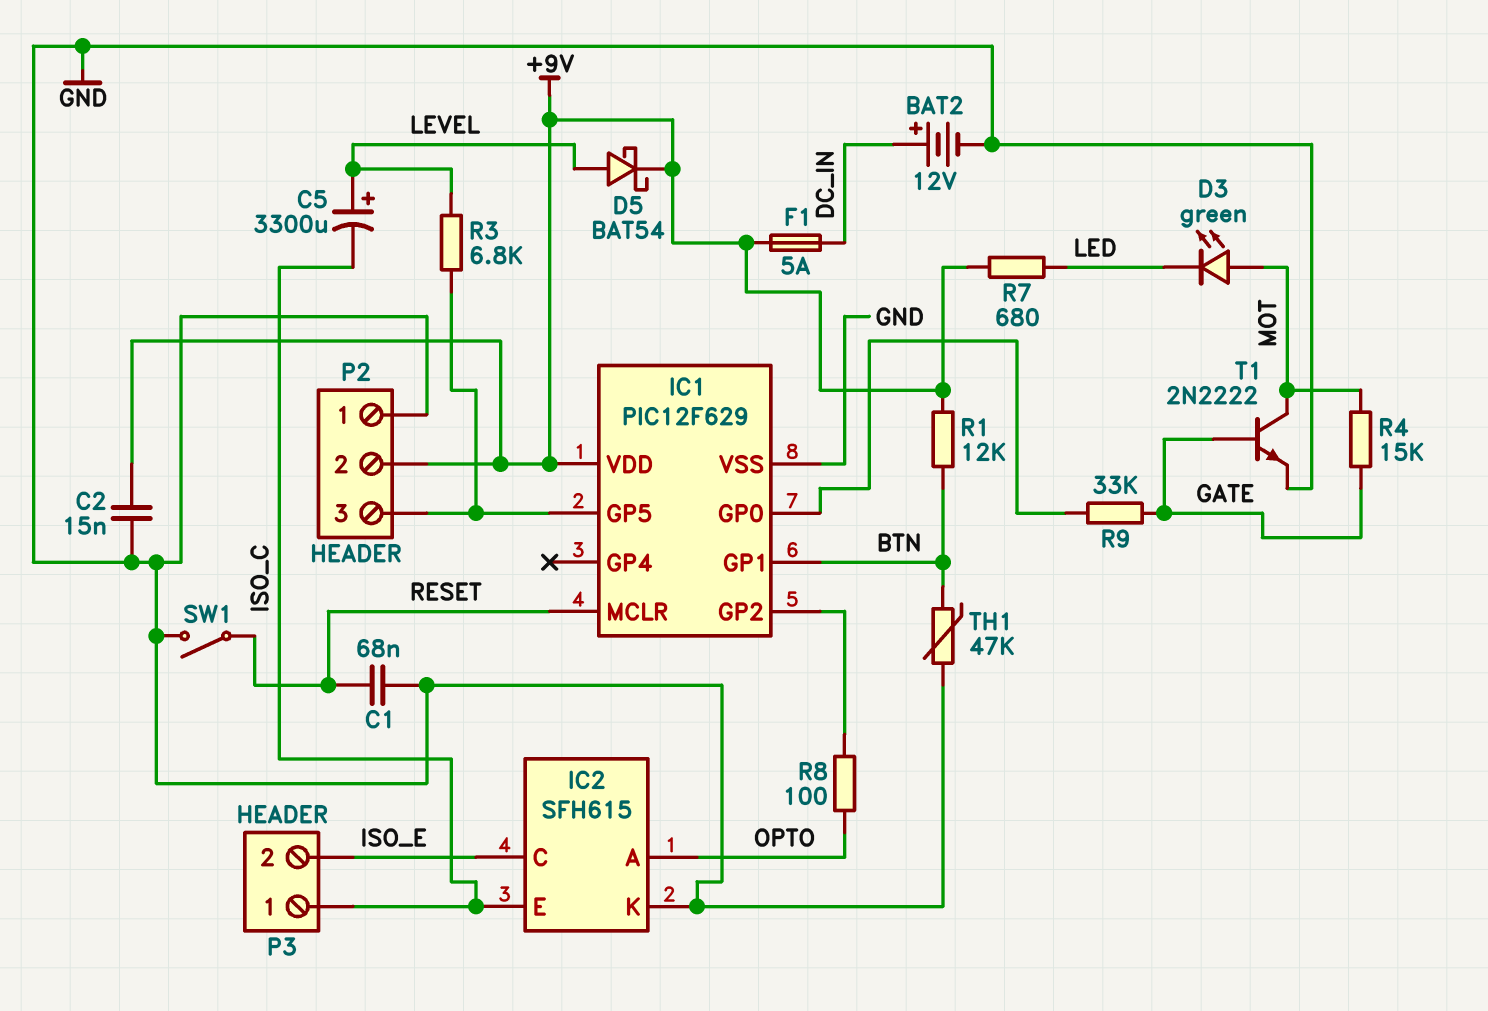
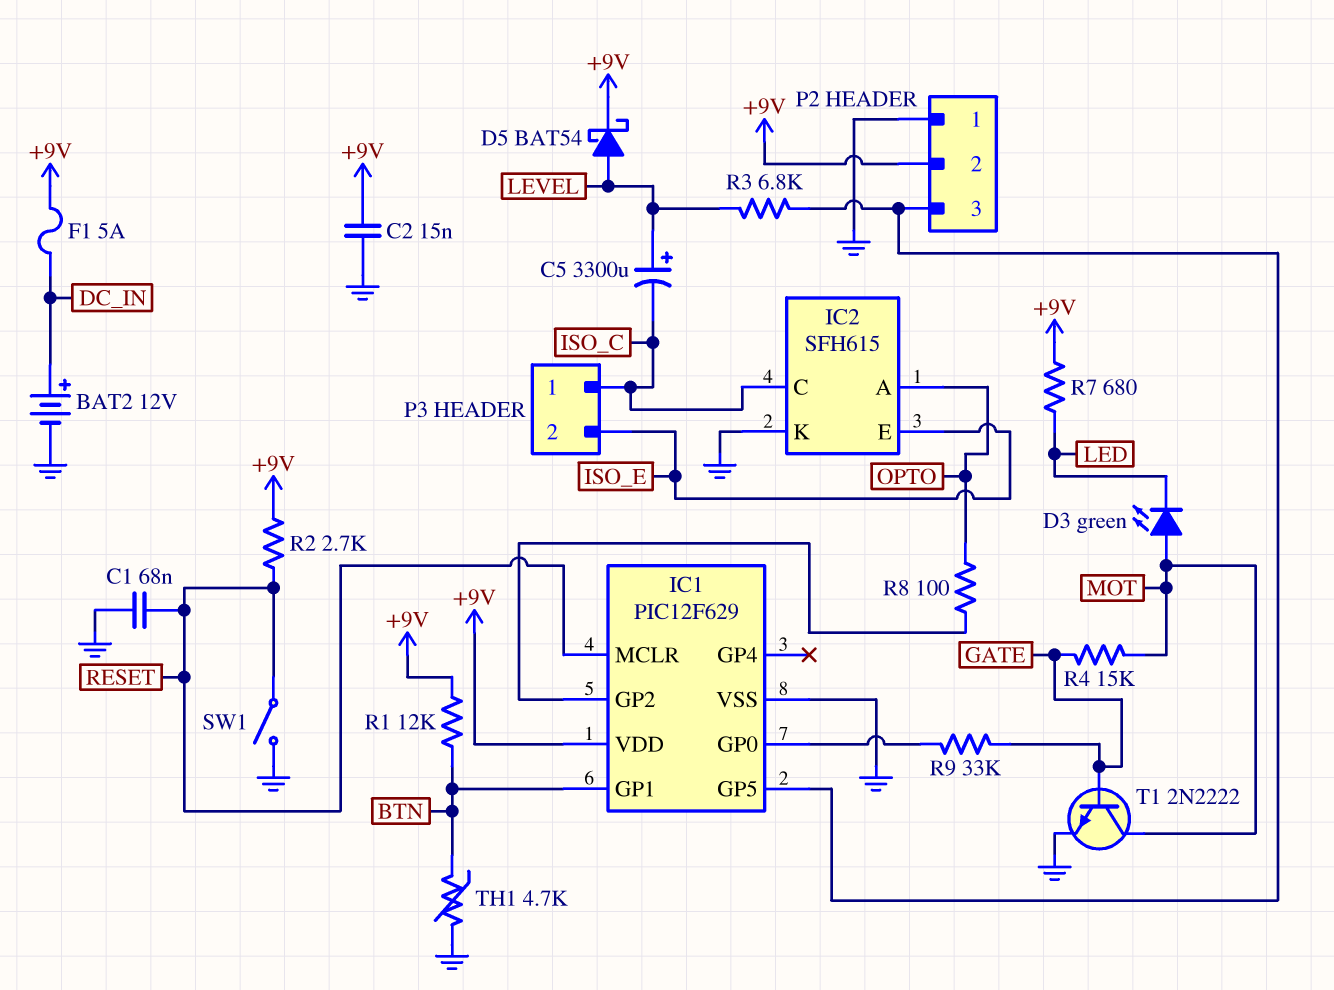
IC2 pin C: ISO_E -> ISO_C
IC2 pin E: ISO_C -> ISO_E
R2: none -> 2.7k (+9V, RESET)
TH1: 47k (BTN, GND) -> 4.7k (BTN, GND)

